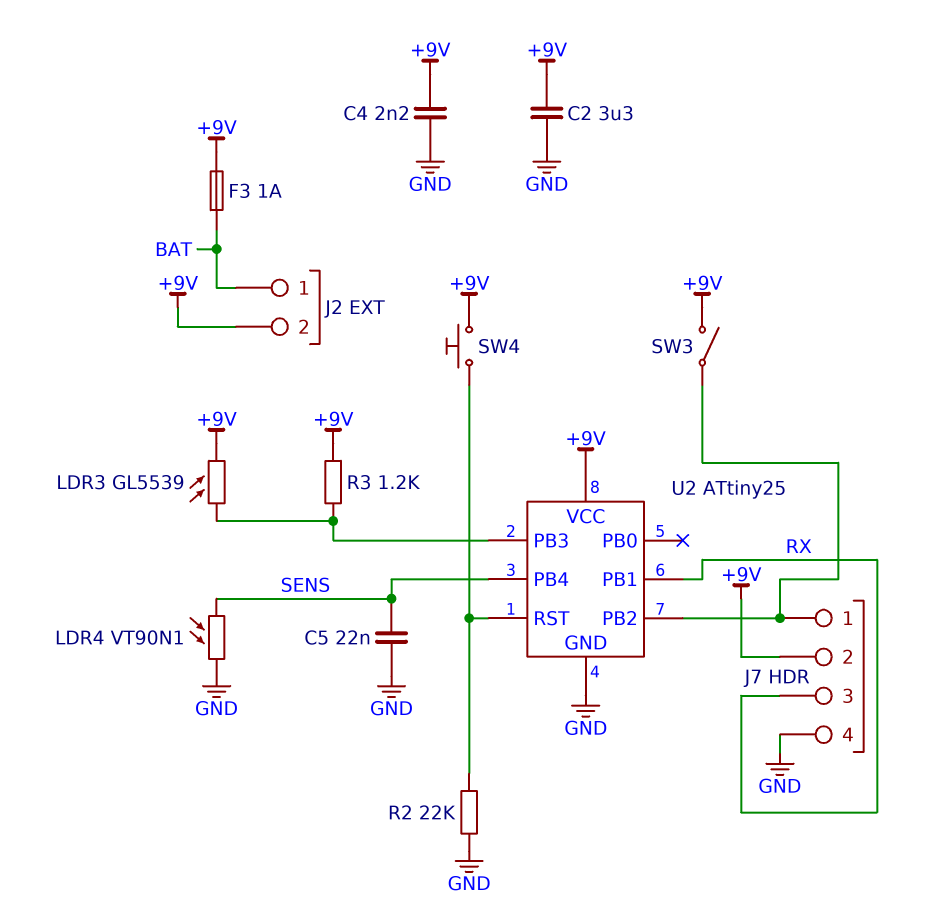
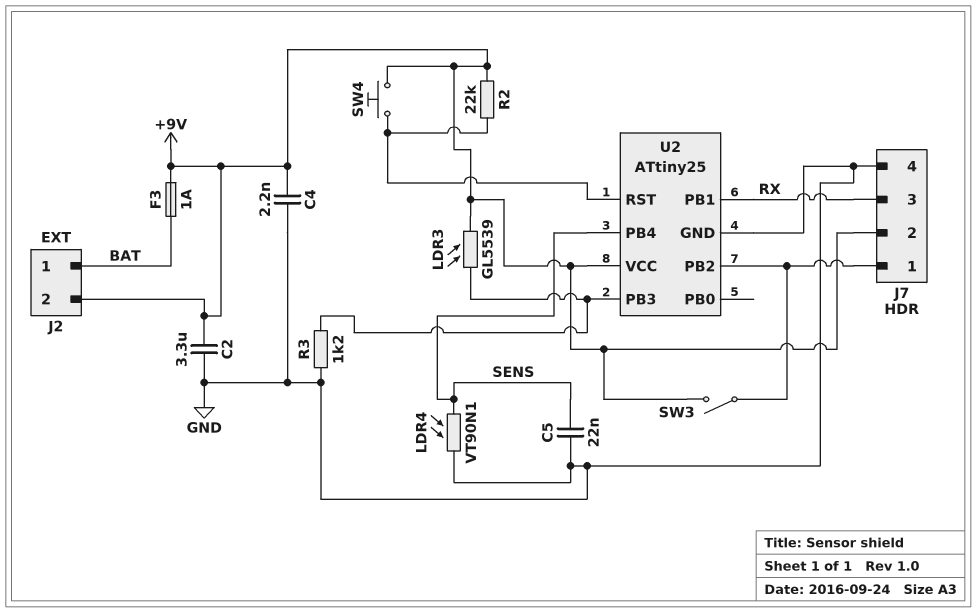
R2: 22k (GND, U2/RST) -> 22k (+9V, U2/RST)
R3: 1.2k (+9V, U2/PB3) -> 1.2k (GND, U2/PB3)

